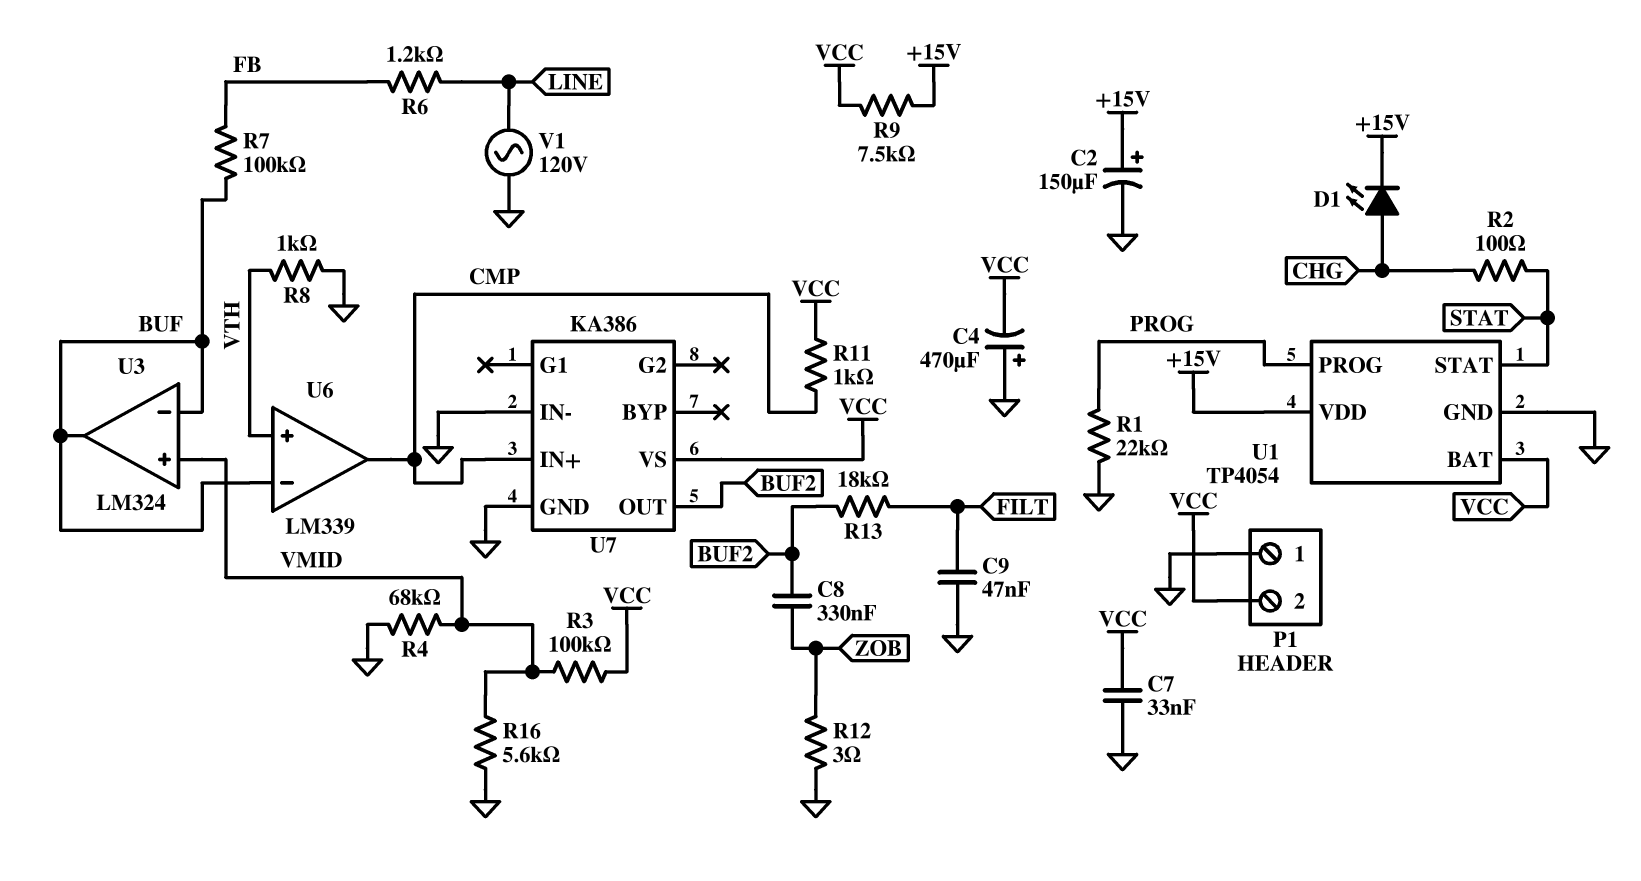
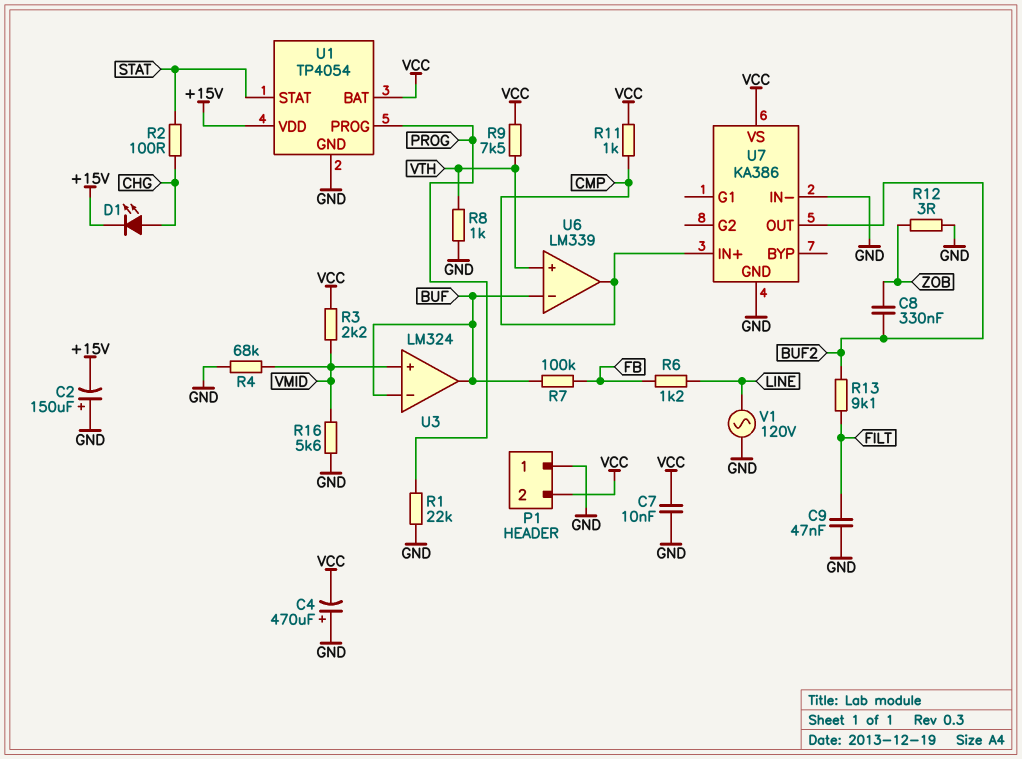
C2: 150uF (plus +15V, minus GND) -> 150uF (plus GND, minus +15V)
C7: 33nF (GND, VCC) -> 10nF (GND, VCC)
R3: 100k (VCC, VMID) -> 2.2k (VCC, VMID)
R9: 7.5k (+15V, VCC) -> 7.5k (VCC, VTH)
R13: 18k (BUF2, FILT) -> 9.1k (BUF2, FILT)

